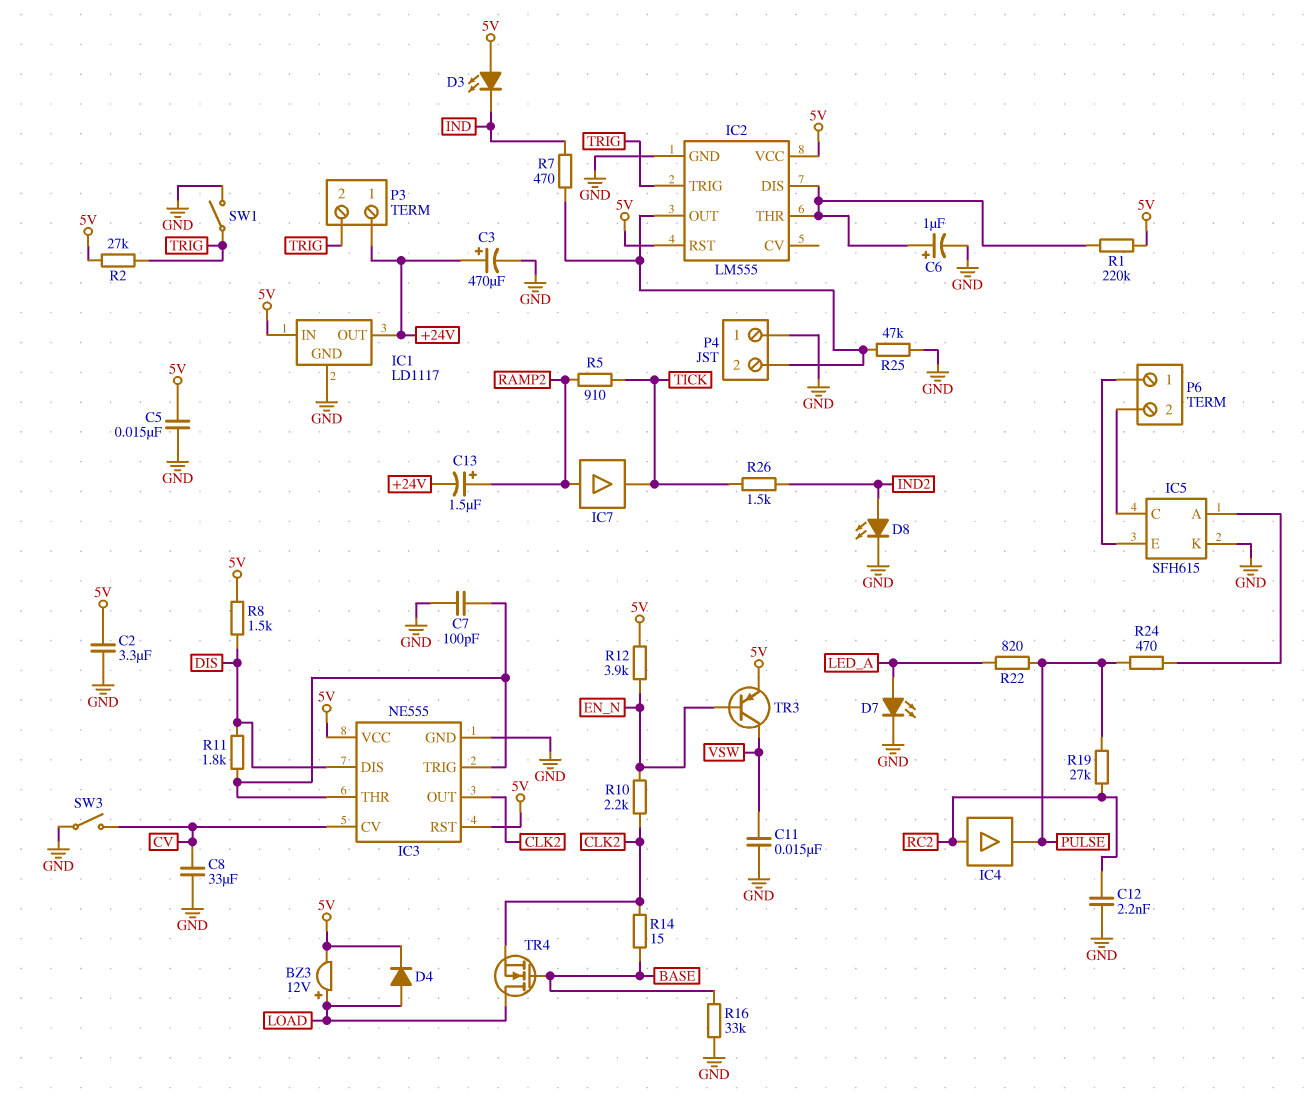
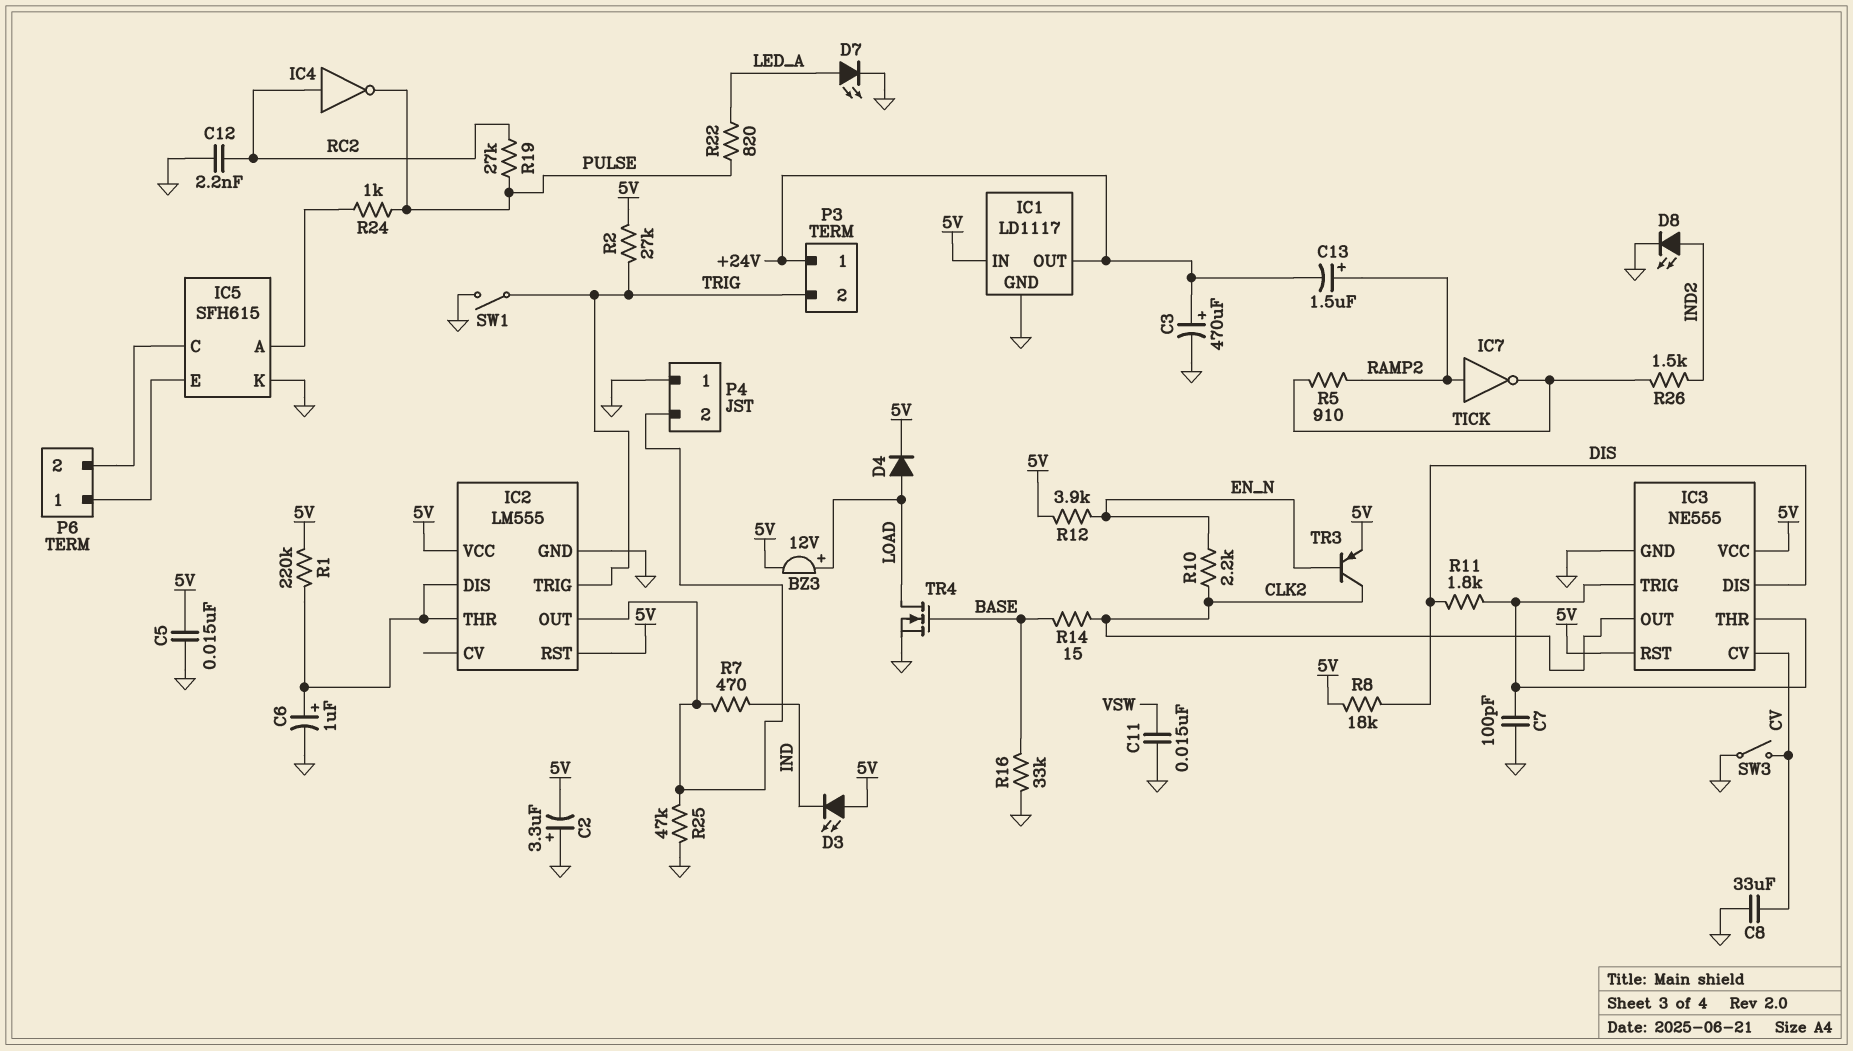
C2: 3.3uF (5V, GND) -> 3.3uF (plus GND, minus 5V)
IC4: buffer (in RC2, out PULSE) -> NOT (in RC2, out PULSE)
IC7: buffer (in RAMP2, out TICK) -> NOT (in RAMP2, out TICK)
R8: 1.5k (5V, DIS) -> 18k (5V, DIS)
R24: 470 (IC5/A, PULSE) -> 1k (IC5/A, PULSE)
TR3: PNP (B EN_N, C VSW, E 5V) -> PNP (B EN_N, C CLK2, E 5V)
TR4: NMOS (G BASE, D LOAD, S CLK2) -> NMOS (G BASE, D LOAD, S GND)

